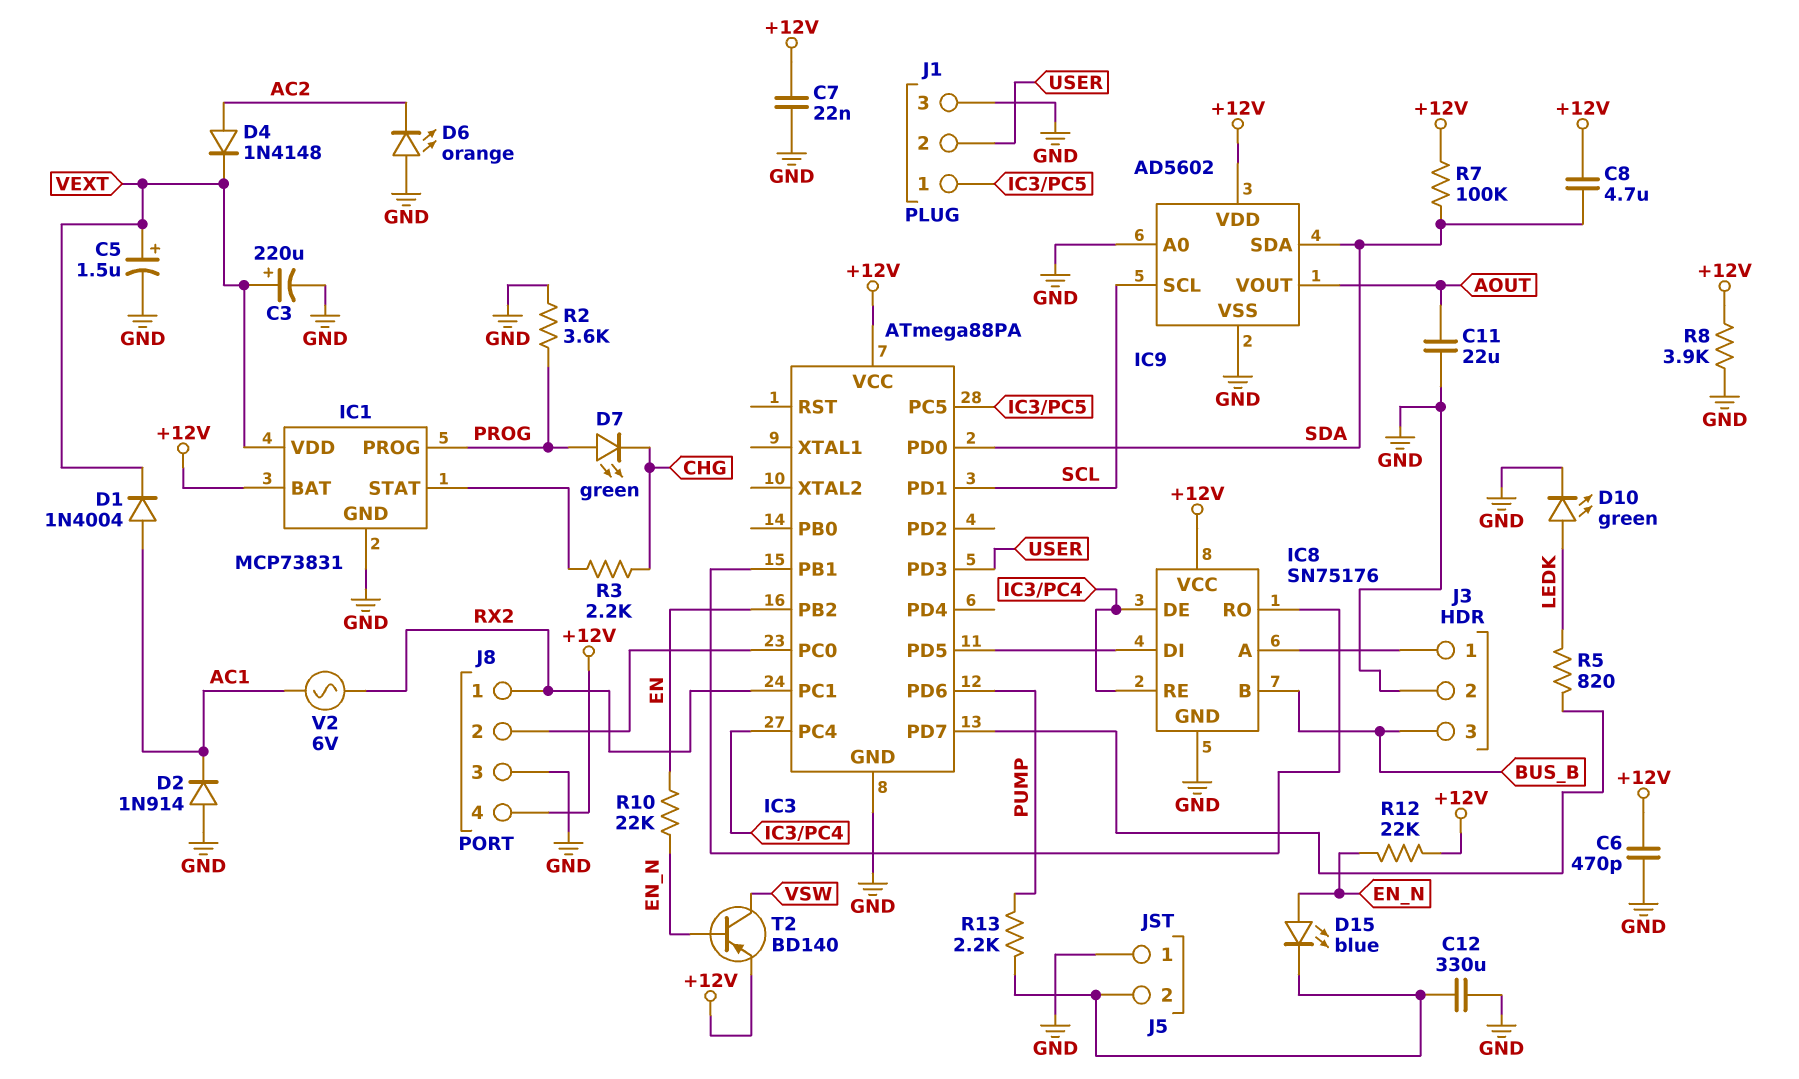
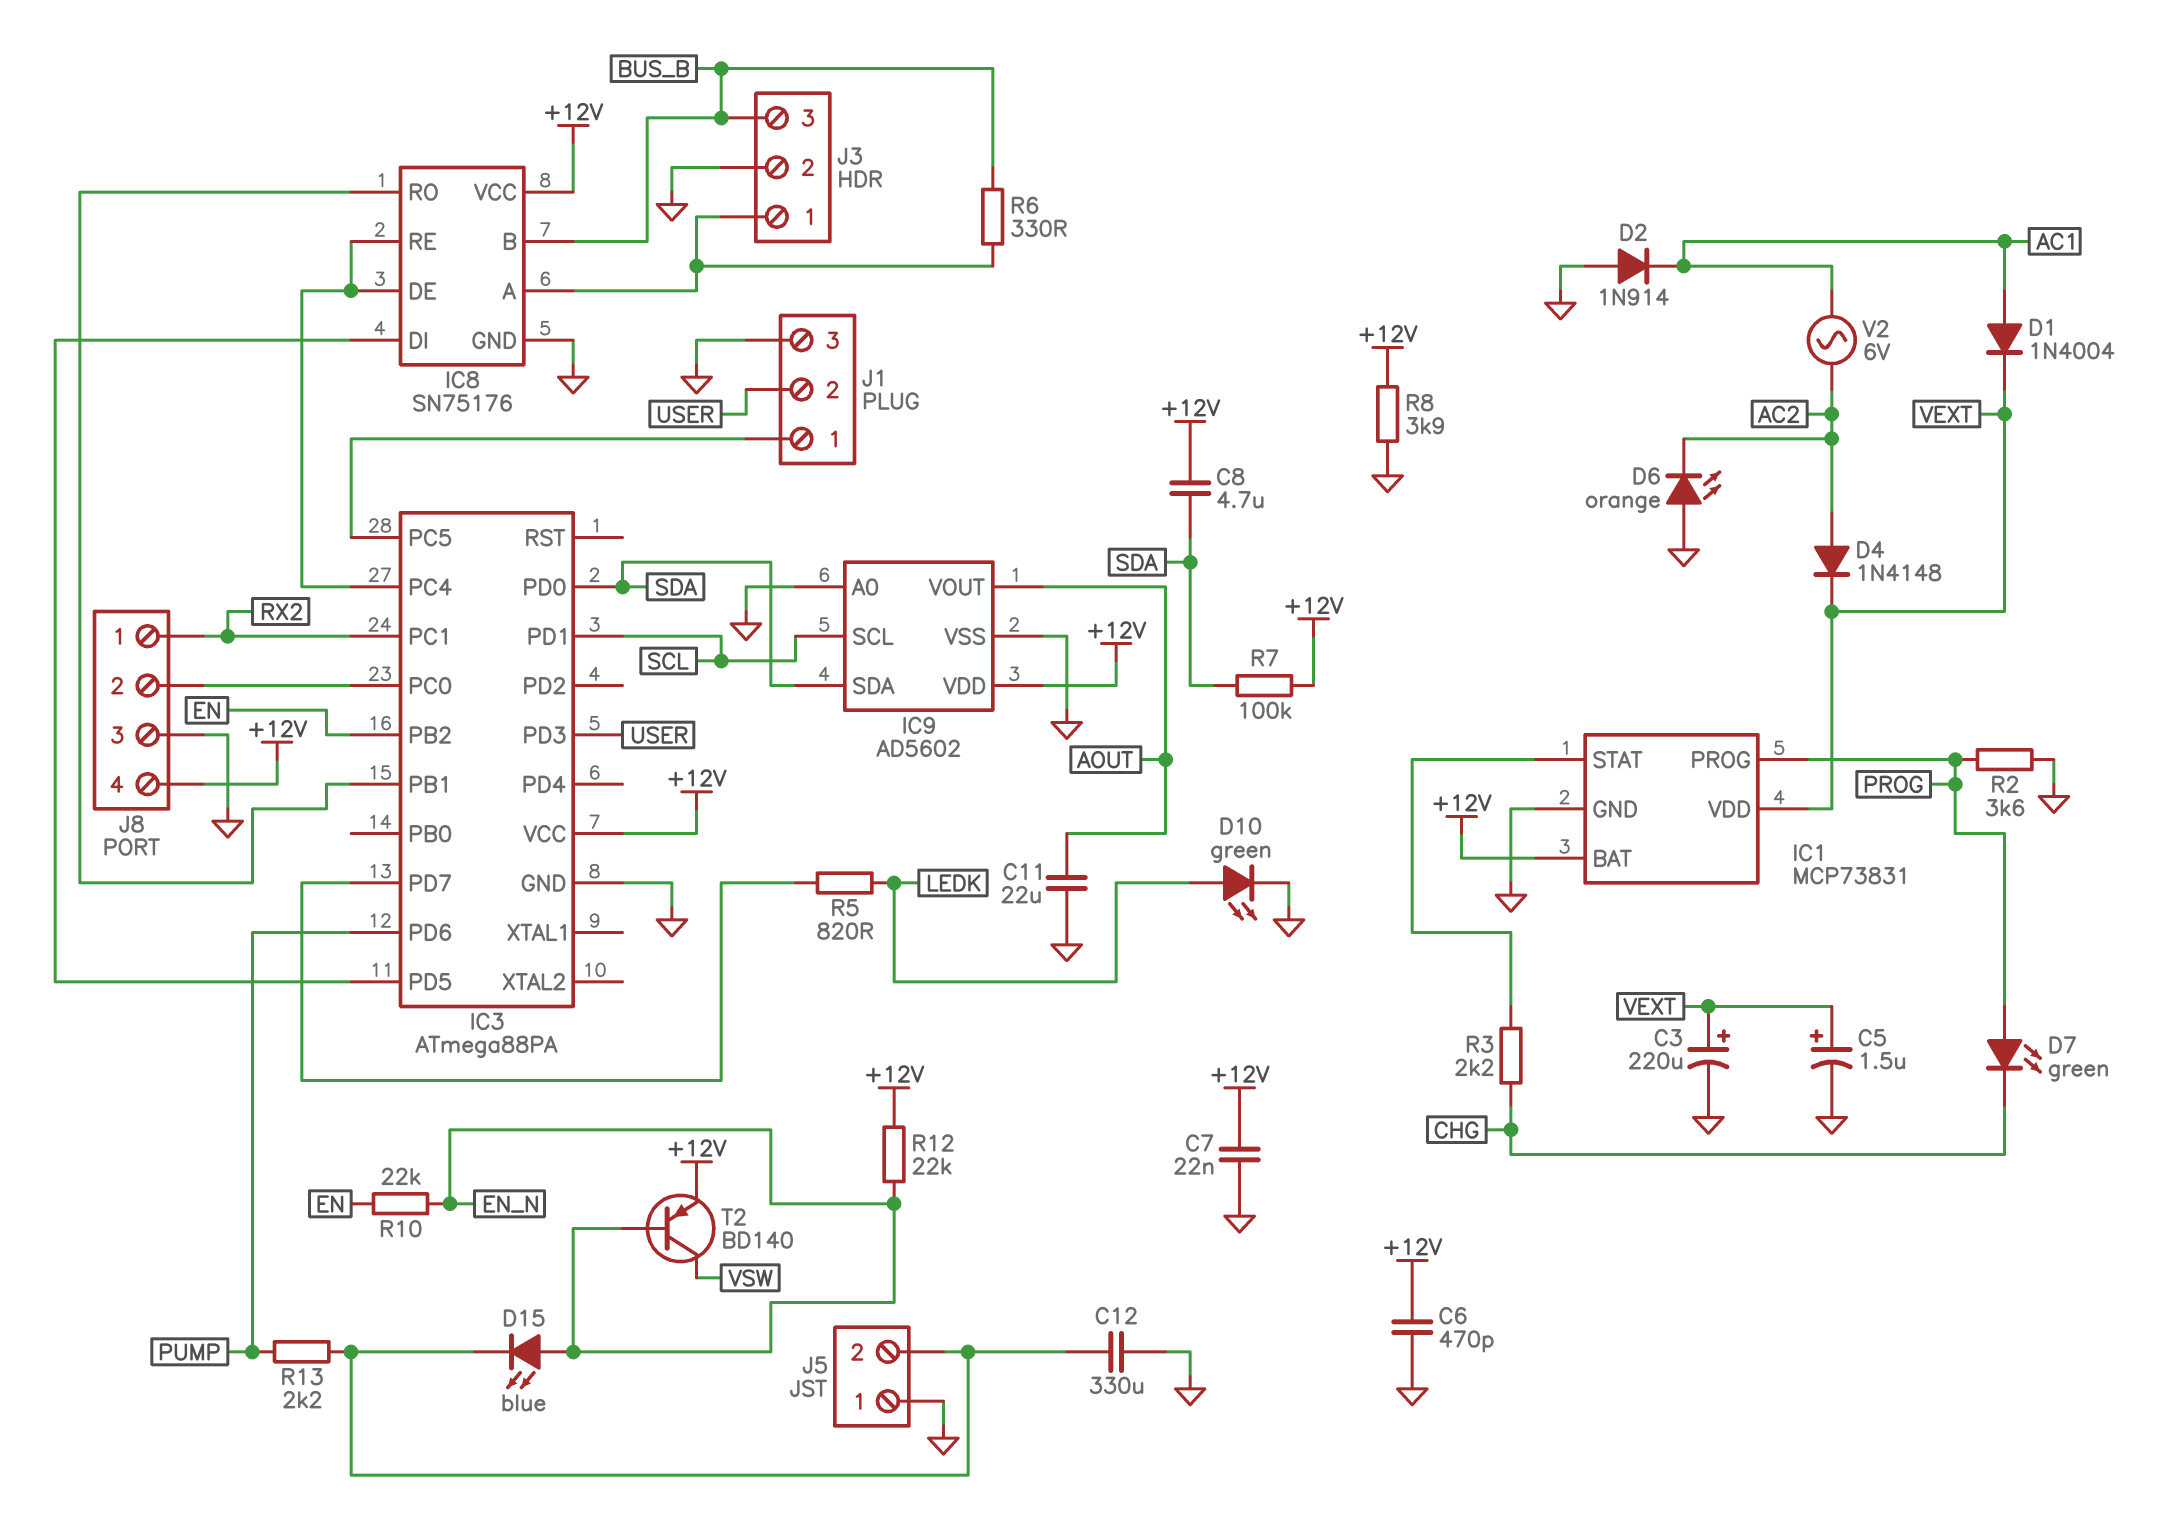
R6: none -> 330 (BUS_B, IC8/A)
V2: AC 6V (AC1, RX2) -> AC 6V (AC1, AC2)

